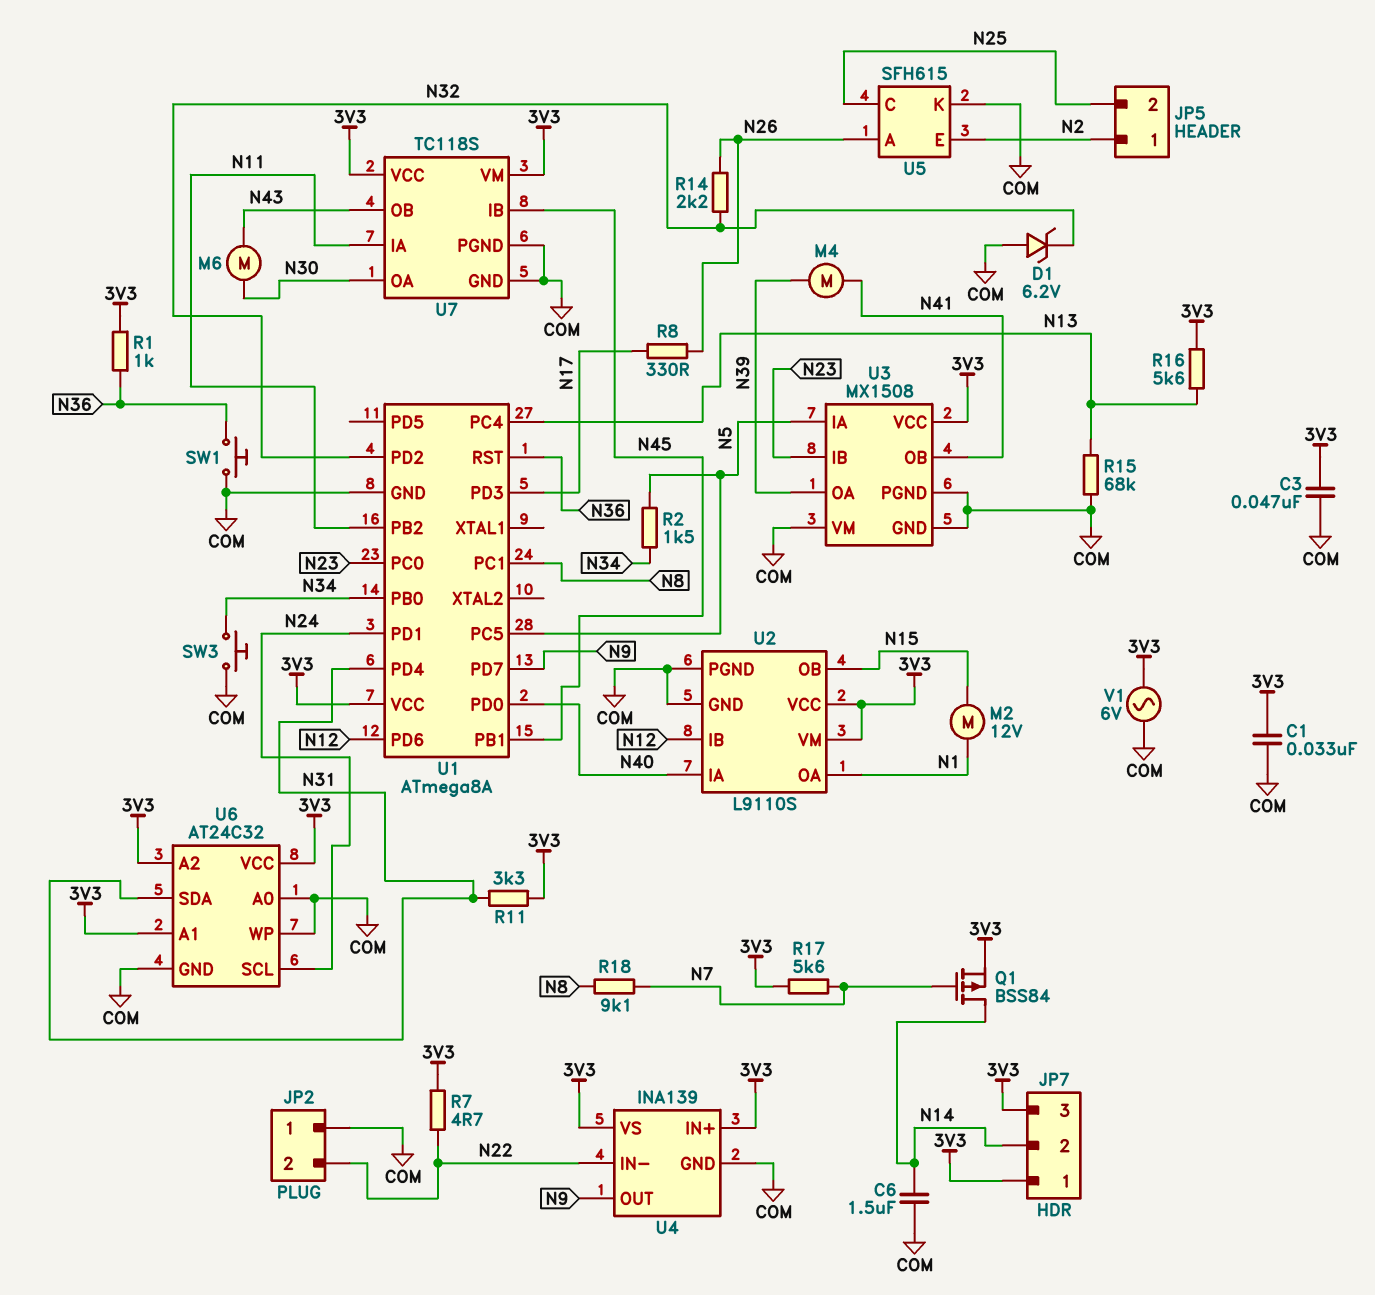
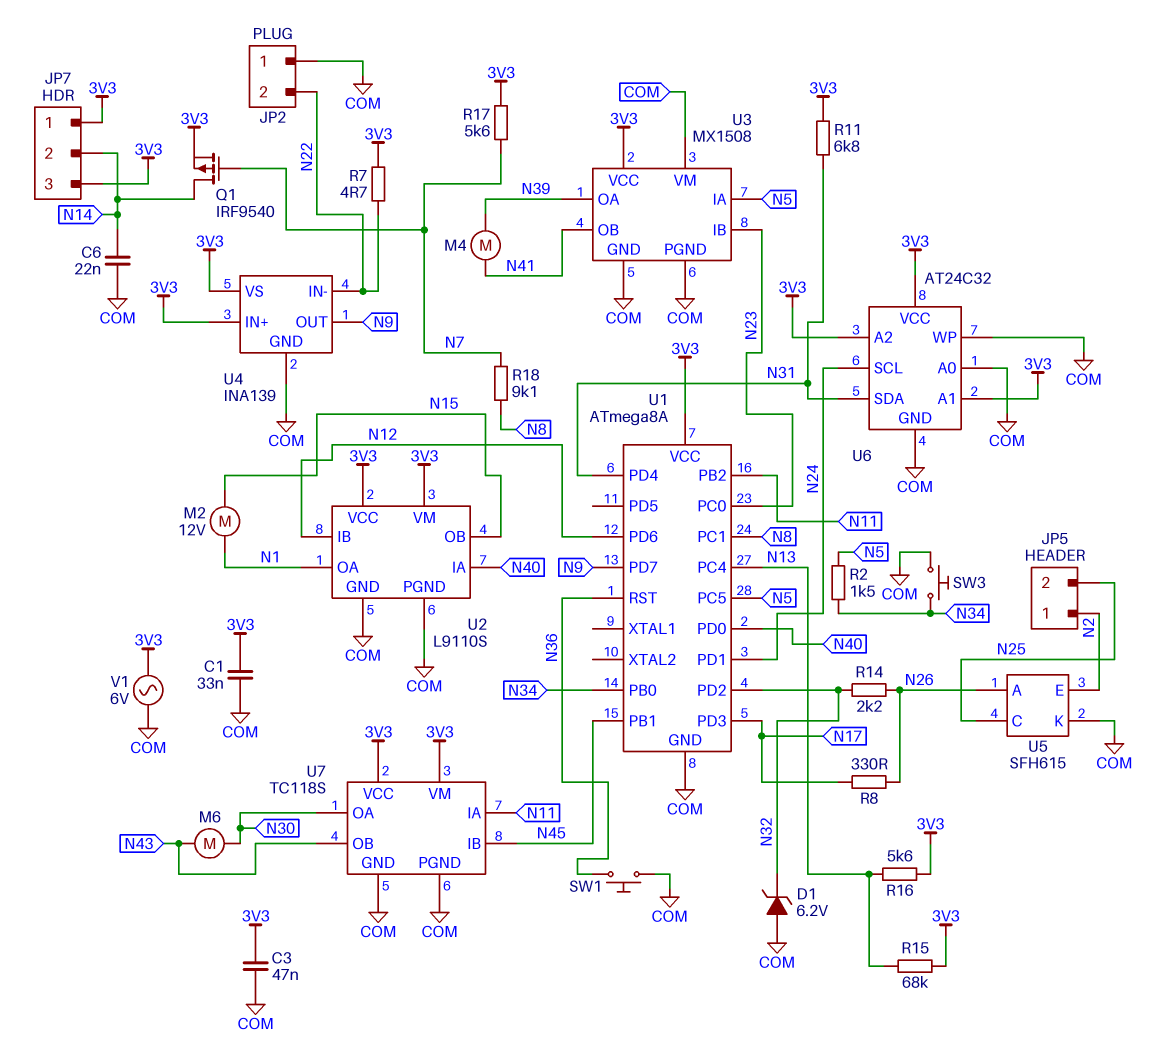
C6: 1.5uF (COM, N14) -> 22nF (COM, N14)
Q1: PMOS BSS84 (G N7, D N14, S 3V3) -> PMOS IRF9540 (G N7, D N14, S 3V3)
R1: 1k (3V3, N36) -> none
R11: 3.3k (3V3, N31) -> 6.8k (3V3, N31)
R15: 68k (COM, N13) -> 68k (3V3, N13)

